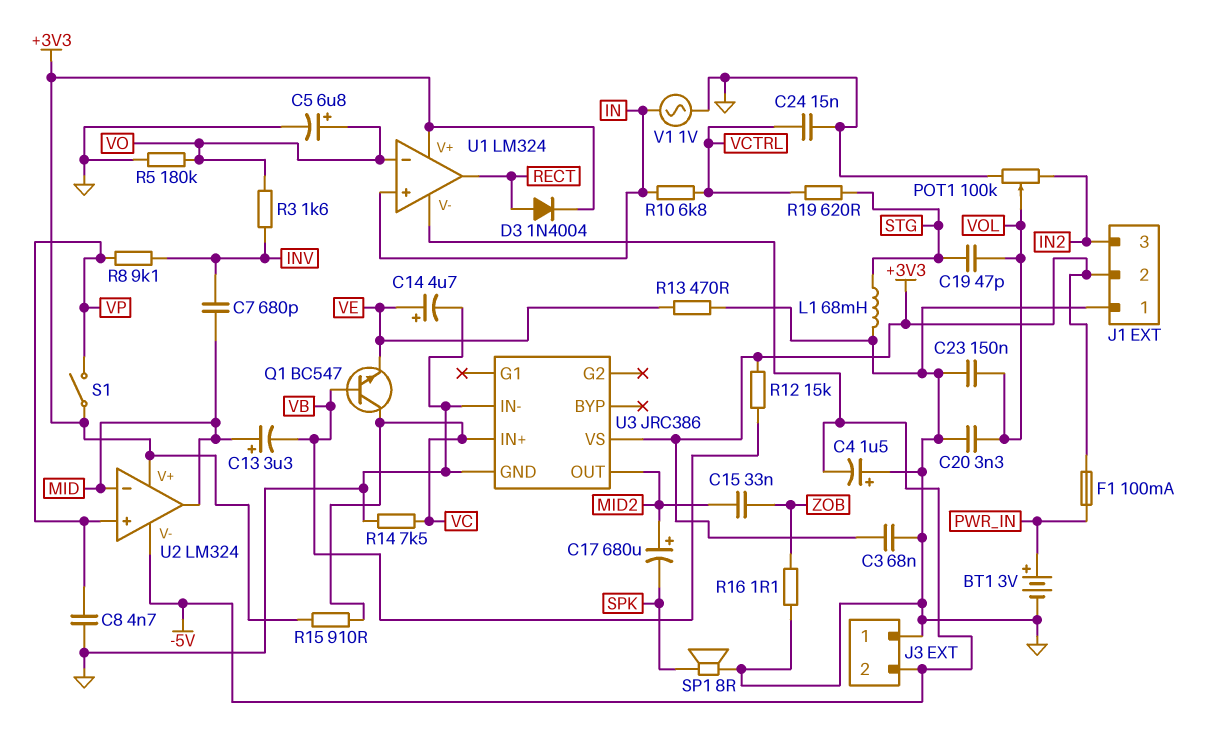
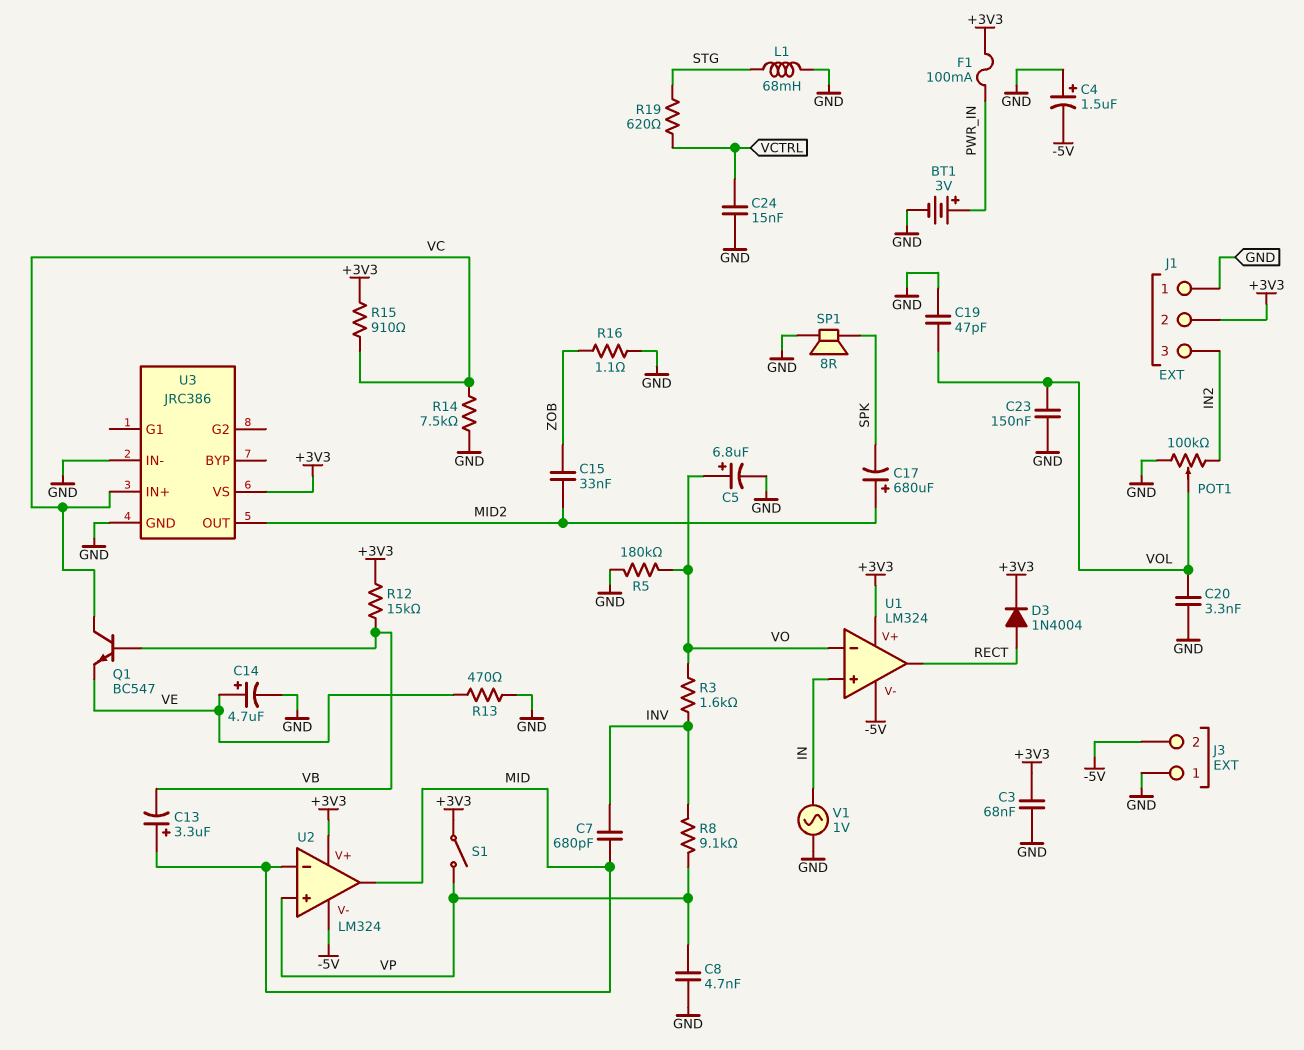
C19: 47pF (STG, VOL) -> 47pF (GND, VOL)
R10: 6.8k (IN, VCTRL) -> none

